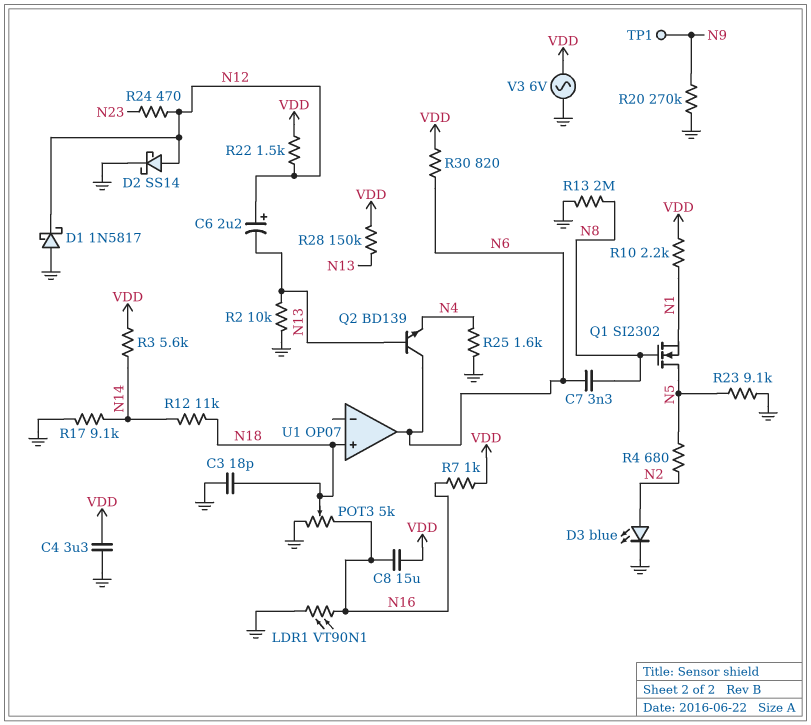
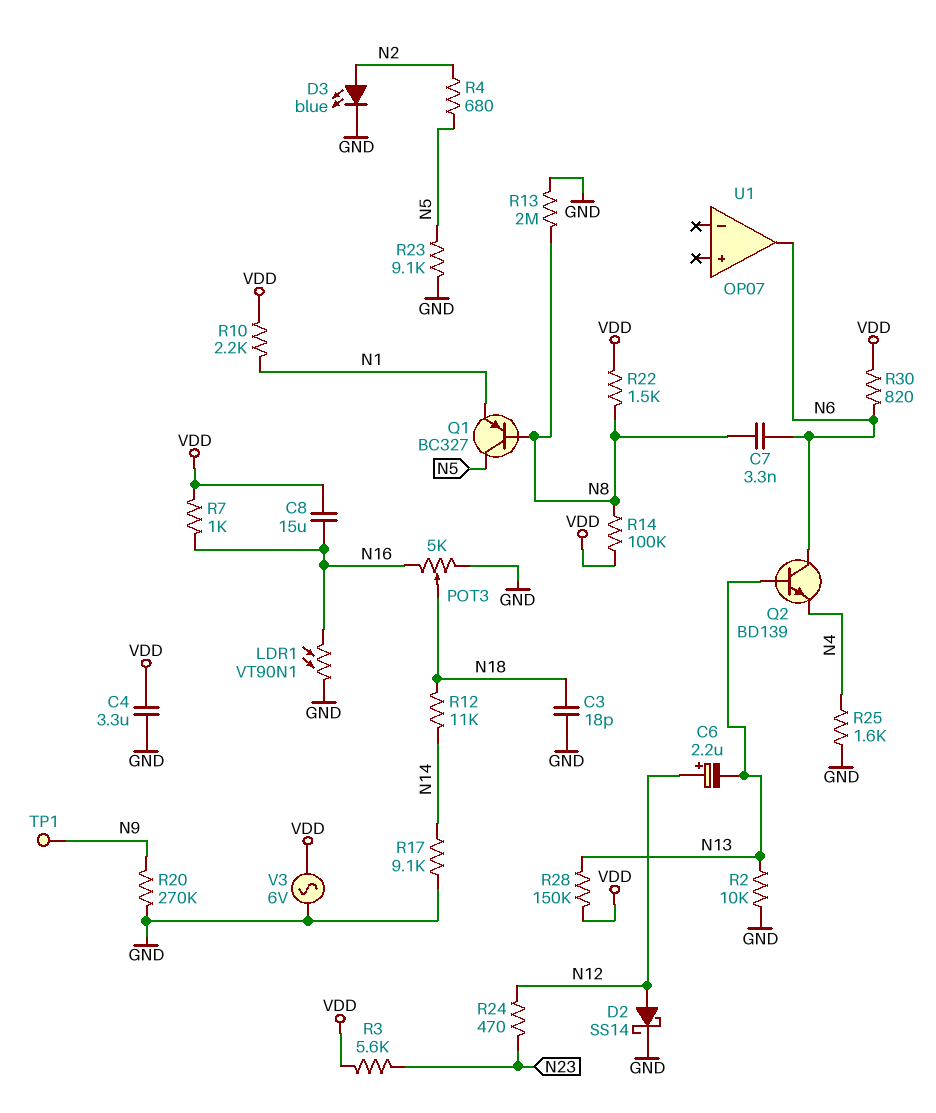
D1: schottky 1N5817 (A GND, K N12) -> none
Q1: NMOS SI2302 (G N8, D N5, S N1) -> PNP BC327 (B N8, C N5, E N1)
R3: 5.6k (N14, VDD) -> 5.6k (N23, VDD)
R14: none -> 100k (N8, VDD)
R22: 1.5k (N12, VDD) -> 1.5k (N8, VDD)
U1 pin in+: N18 -> none

